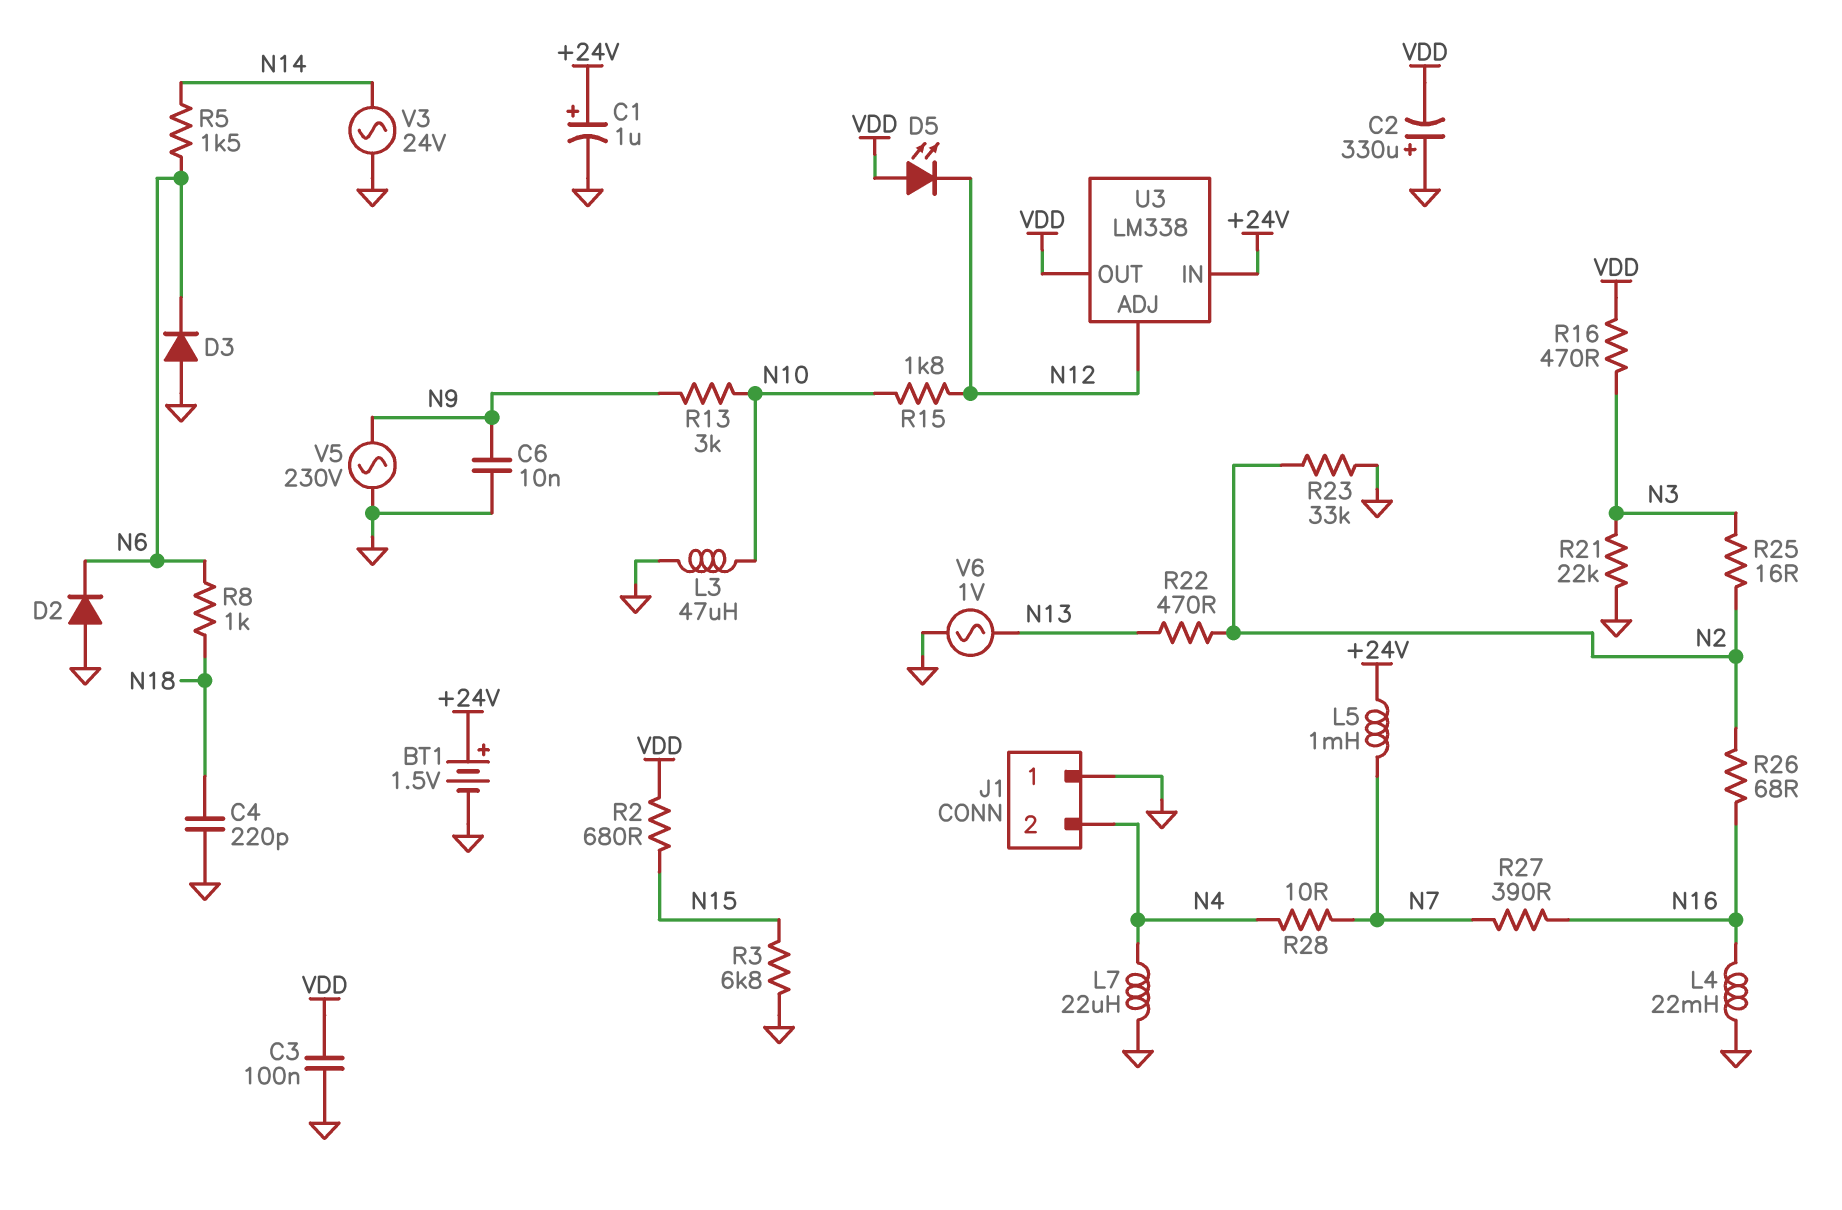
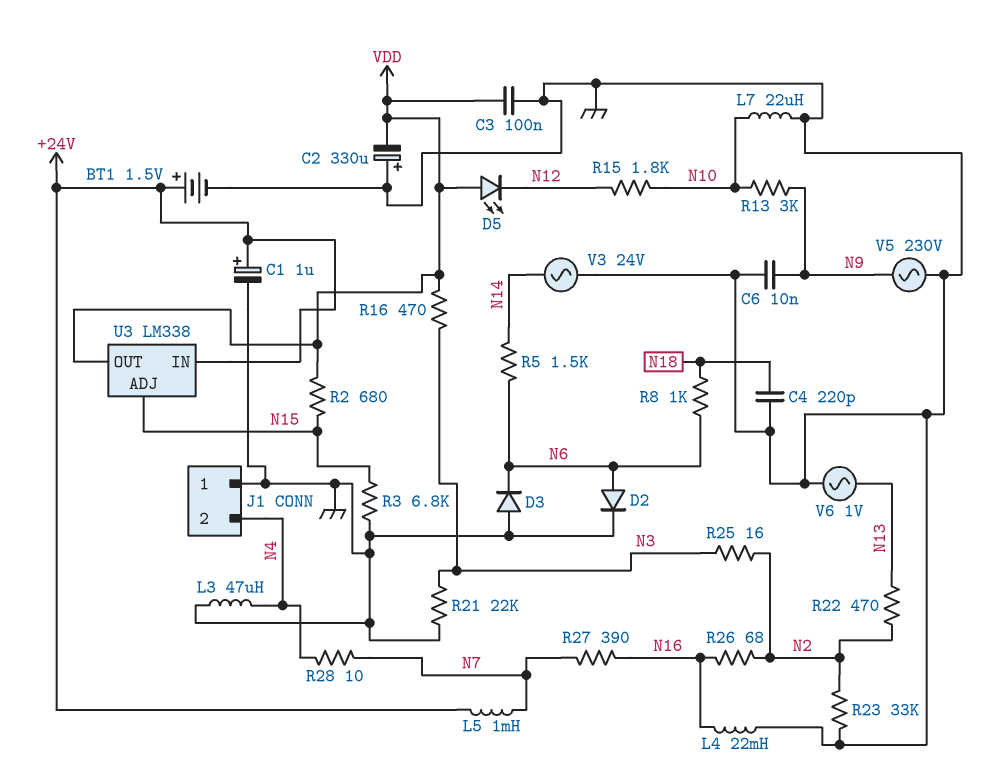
D2: diode (A GND, K N6) -> diode (A N6, K GND)
L3: 47uH (GND, N10) -> 47uH (GND, N4)
L7: 22uH (GND, N4) -> 22uH (GND, N10)
U3 pin ADJ: N12 -> N15

